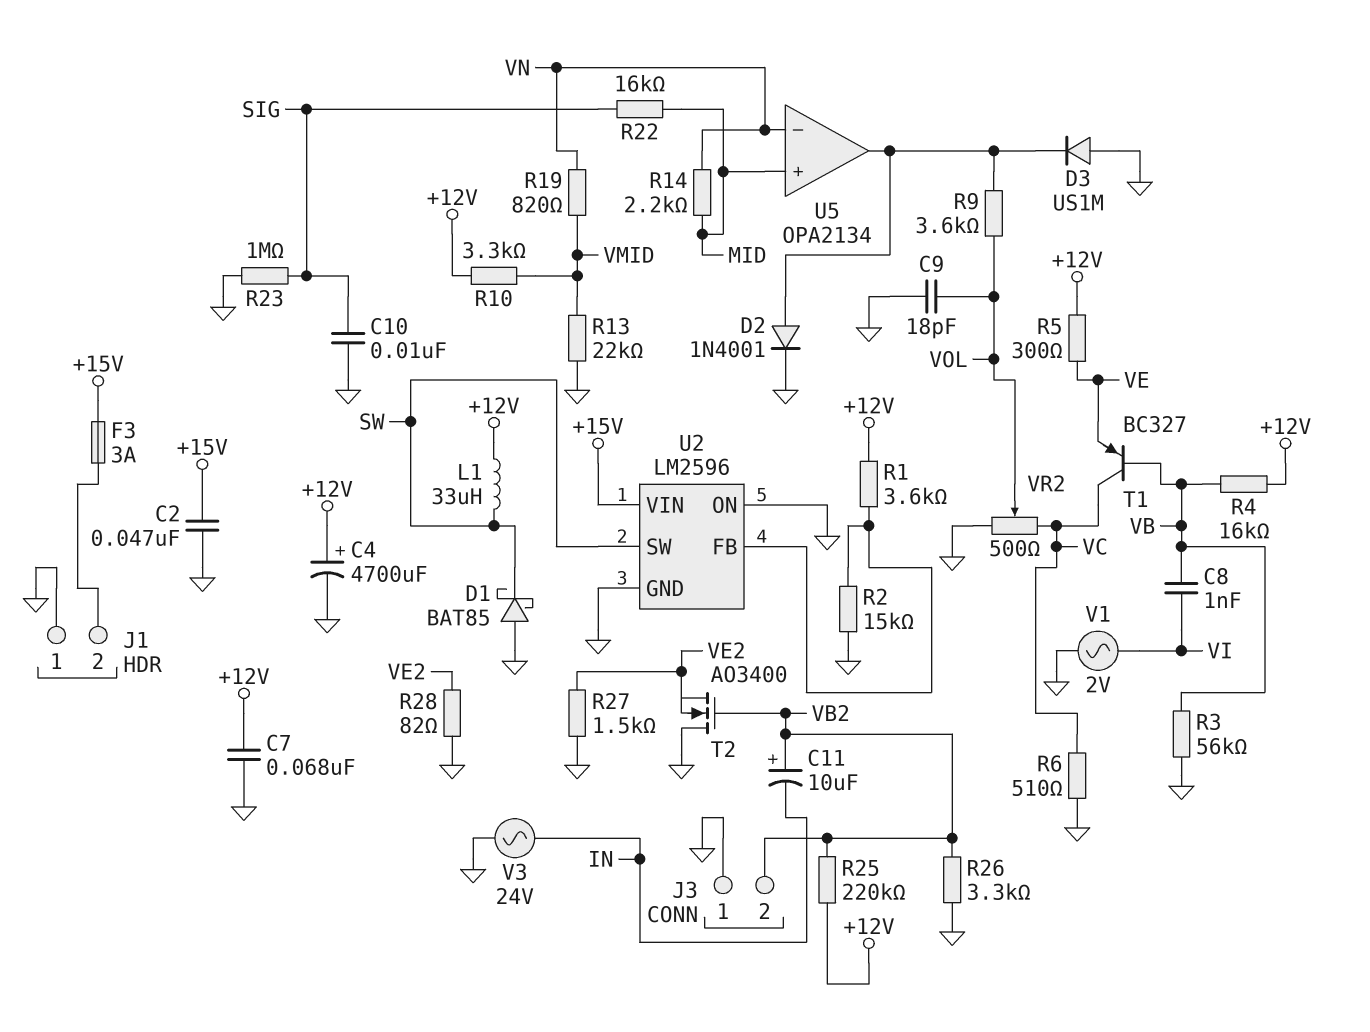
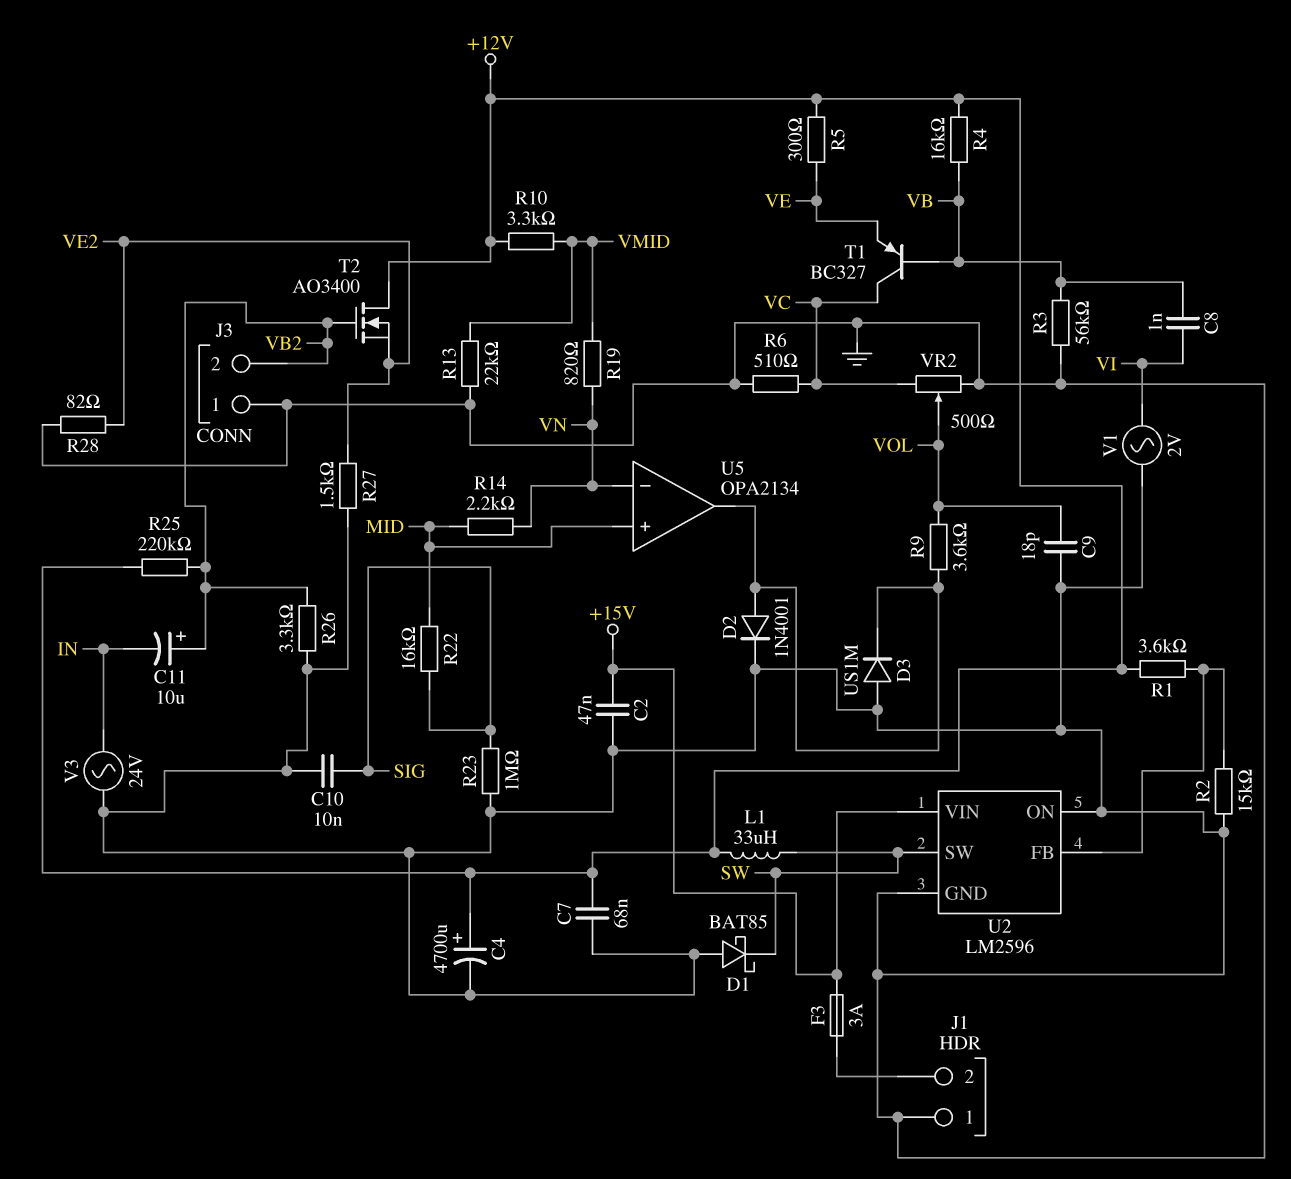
T2: NMOS AO3400 (G VB2, D GND, S VE2) -> NMOS AO3400 (G VB2, D +12V, S VE2)

